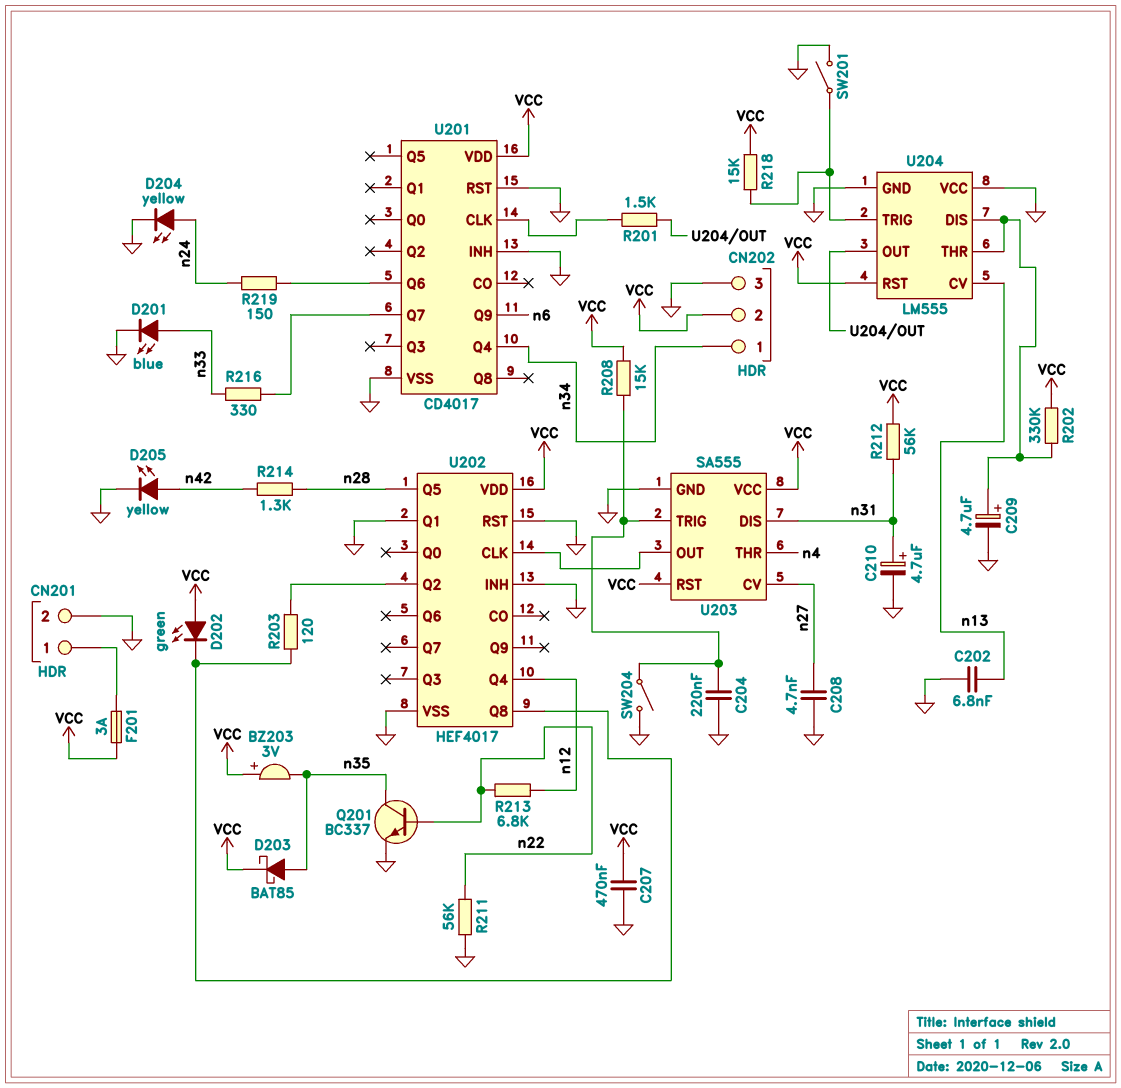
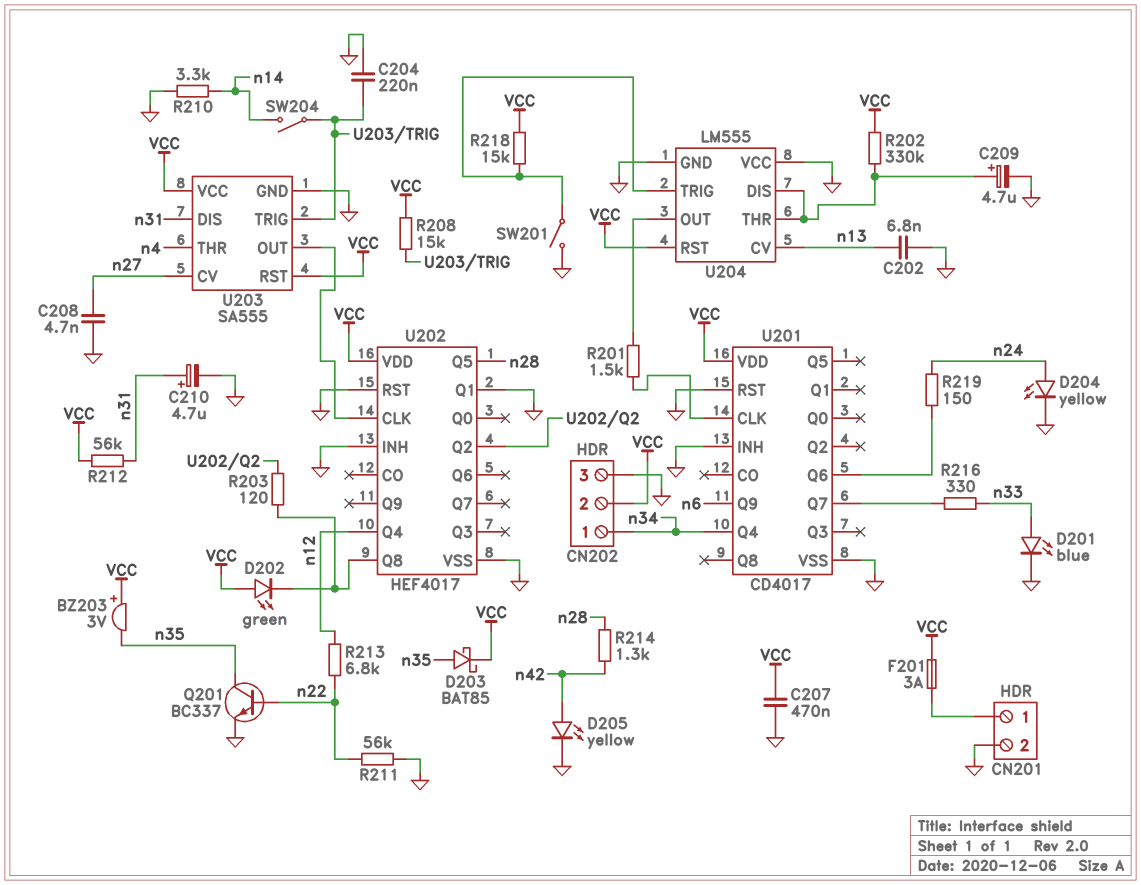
R210: none -> 3.3k (GND, n14)
SW204: switch (GND, U203/TRIG) -> switch (U203/TRIG, n14)

